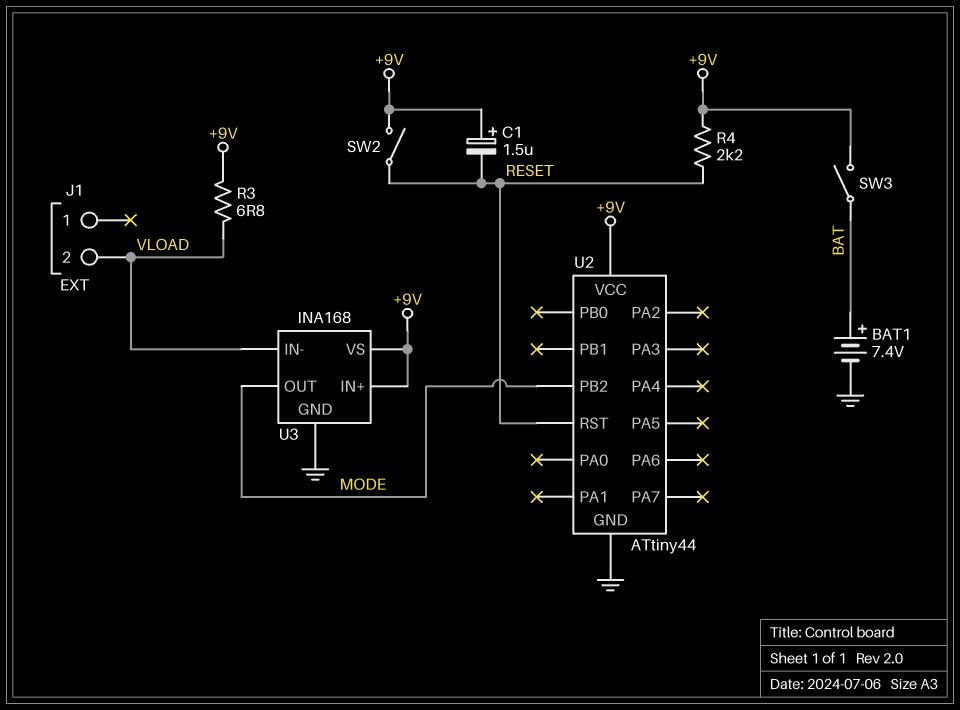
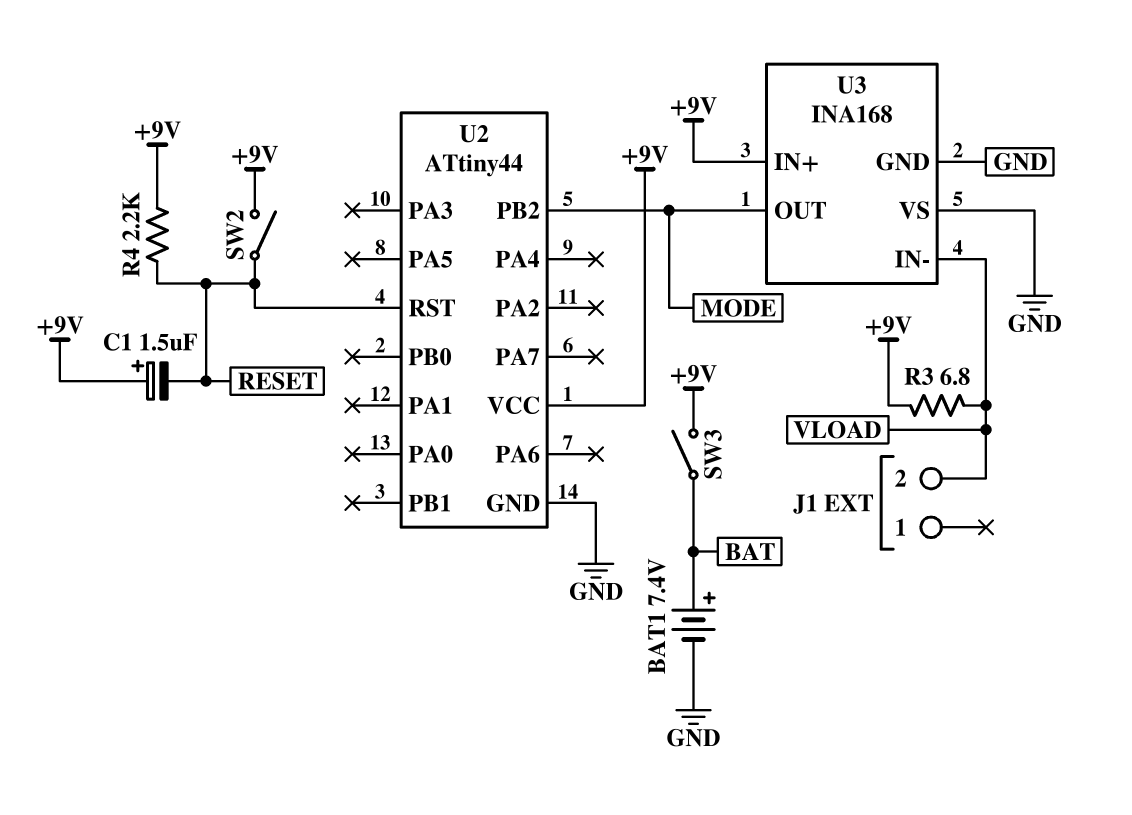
U3 pin VS: +9V -> GND

